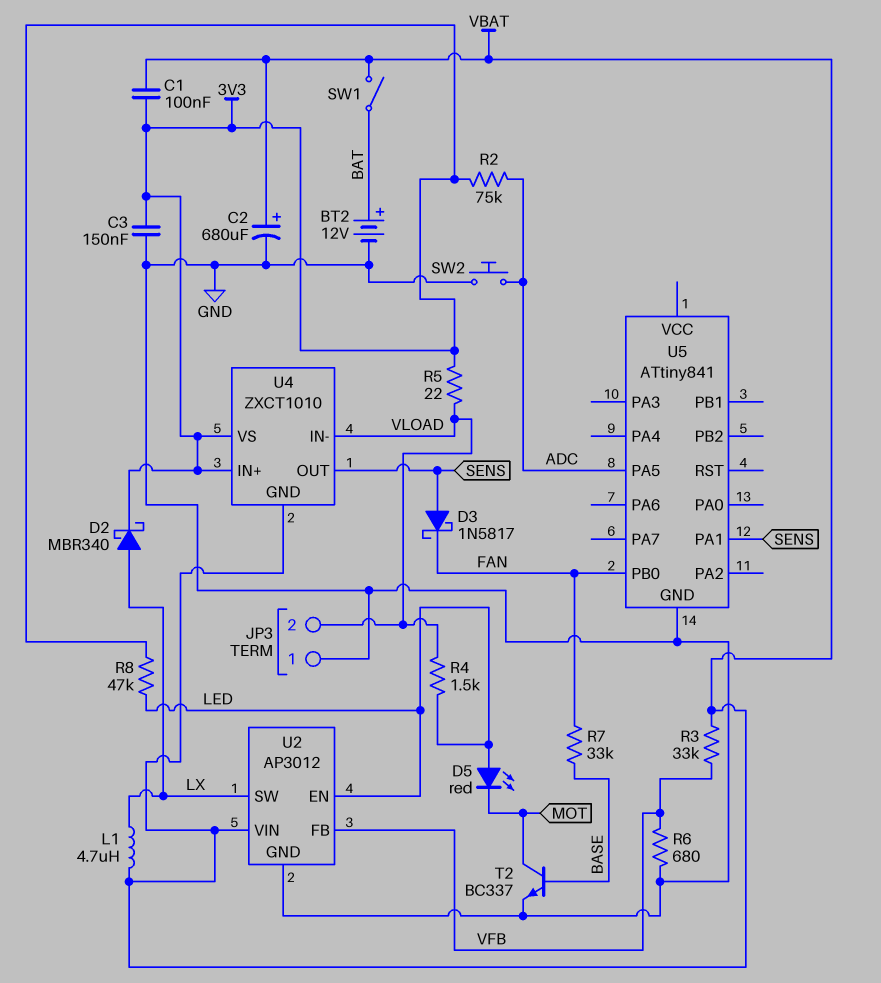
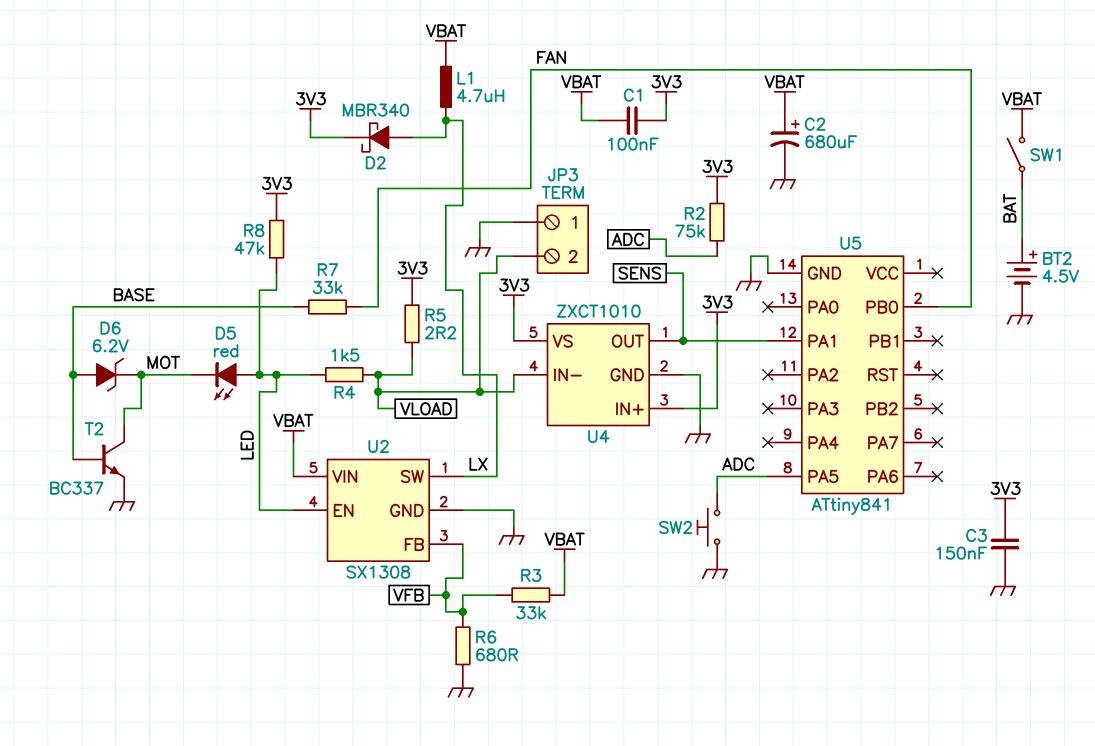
BT2: 12V (plus BAT, minus GND) -> 4.5V (plus BAT, minus GND)
D3: schottky 1N5817 (A SENS, K FAN) -> none
D6: none -> zener 6.2V (A BASE, K MOT)
R5: 22 (3V3, VLOAD) -> 2.2 (3V3, VLOAD)
U2: AP3012 -> SX1308
U4 pin GND: VBAT -> GND

